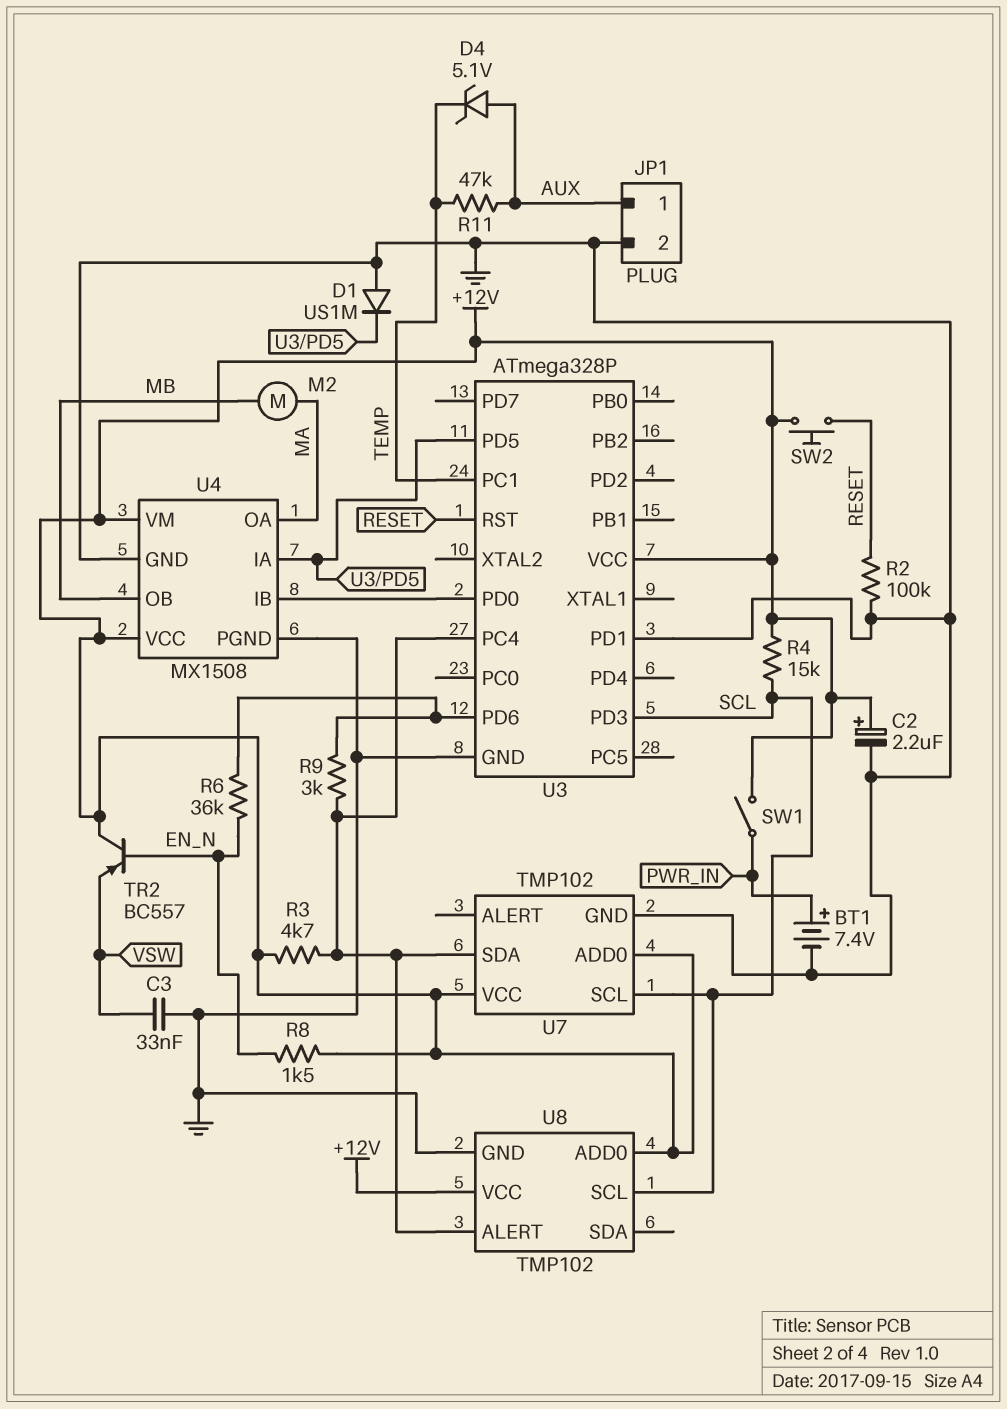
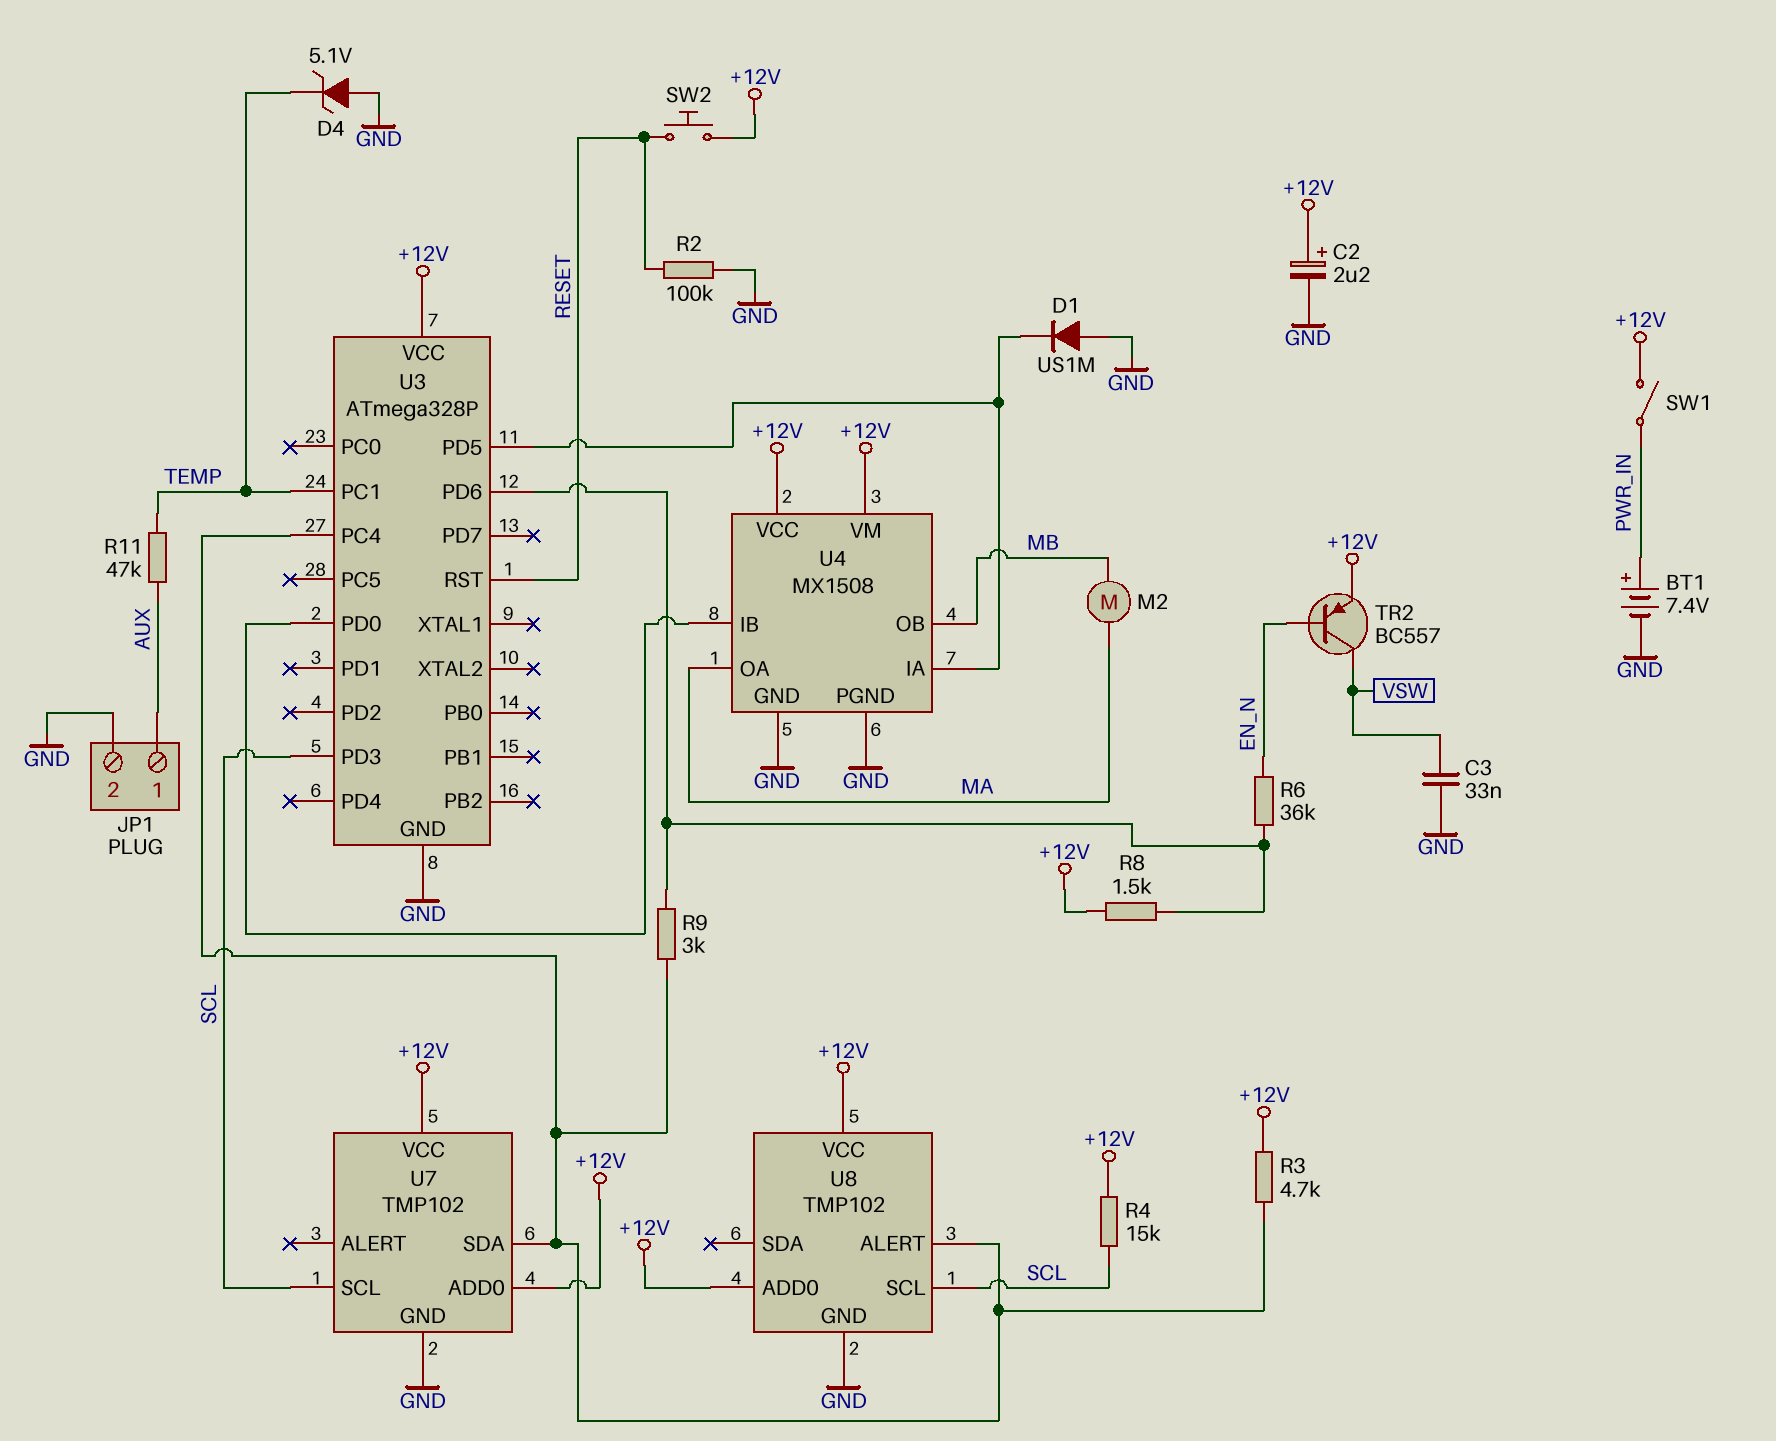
D4: zener 5.1V (A AUX, K TEMP) -> zener 5.1V (A GND, K TEMP)
R8: 1.5k (+12V, EN_N) -> 1.5k (+12V, U3/PD6)
TR2: PNP BC557 (B EN_N, C +12V, E VSW) -> PNP BC557 (B EN_N, C VSW, E +12V)
U3 pin PD1: GND -> none

